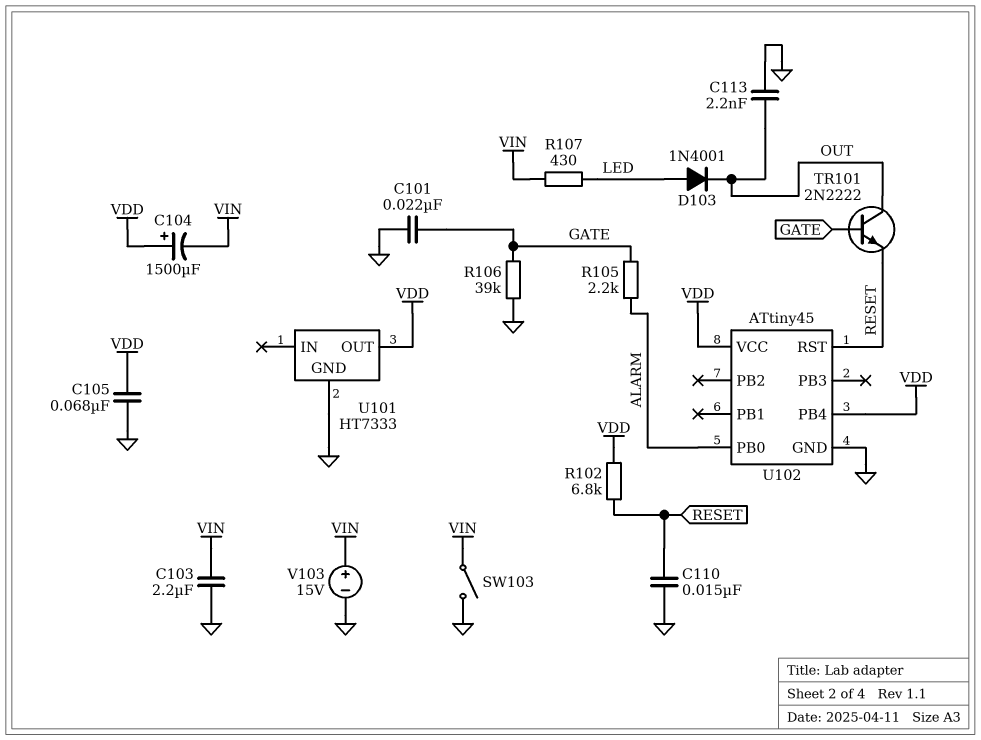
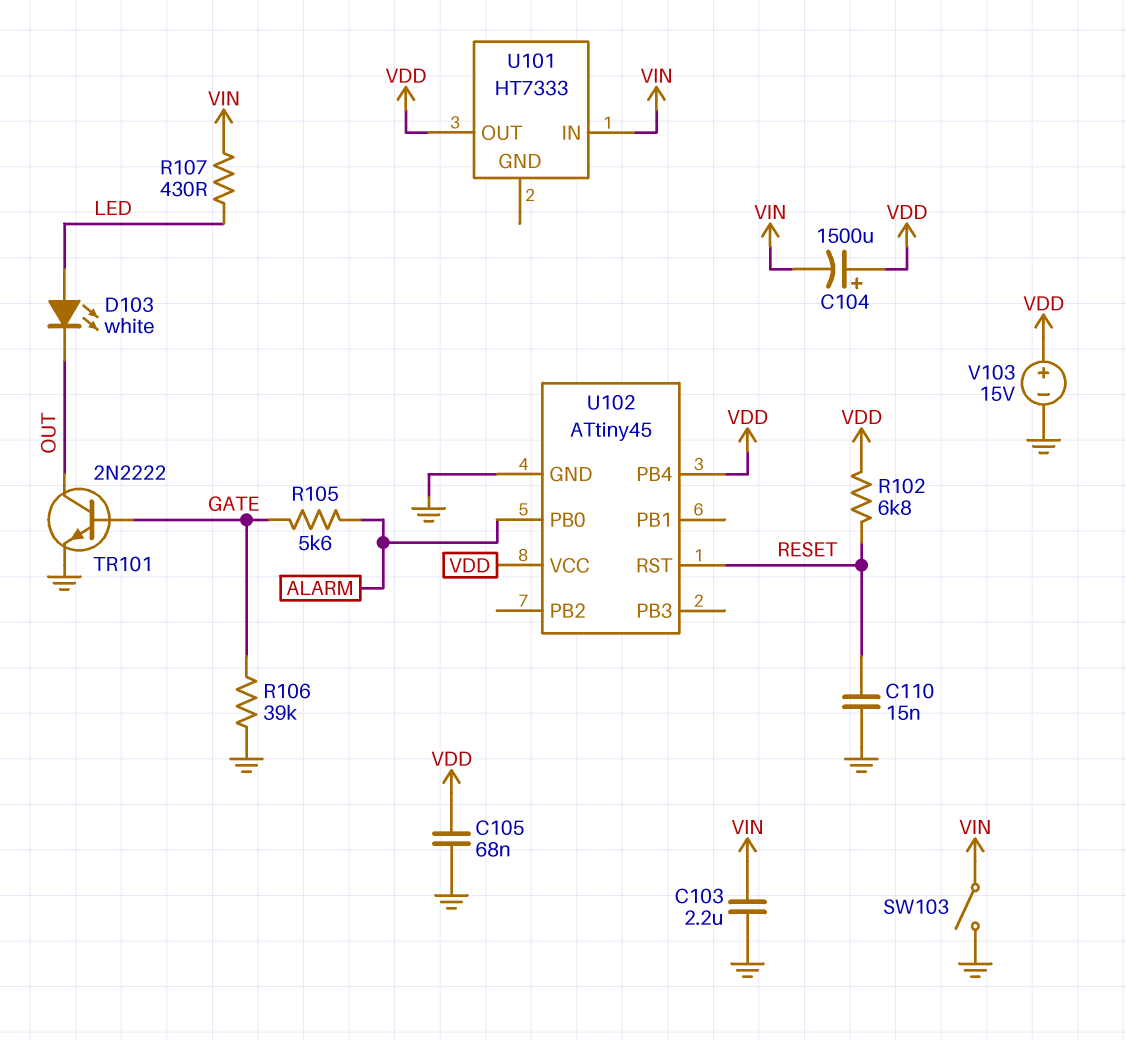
C101: 22nF (GATE, GND) -> none
C113: 2.2nF (GND, OUT) -> none
D103: diode 1N4001 (A LED, K OUT) -> LED white (A LED, K OUT)
R105: 2.2k (ALARM, GATE) -> 5.6k (ALARM, GATE)
TR101: NPN 2N2222 (B GATE, C OUT, E RESET) -> NPN 2N2222 (B GATE, C OUT, E GND)
U101 pin GND: GND -> none
U101 pin IN: none -> VIN
V103: 15V (plus VIN, minus GND) -> 15V (plus VDD, minus GND)

